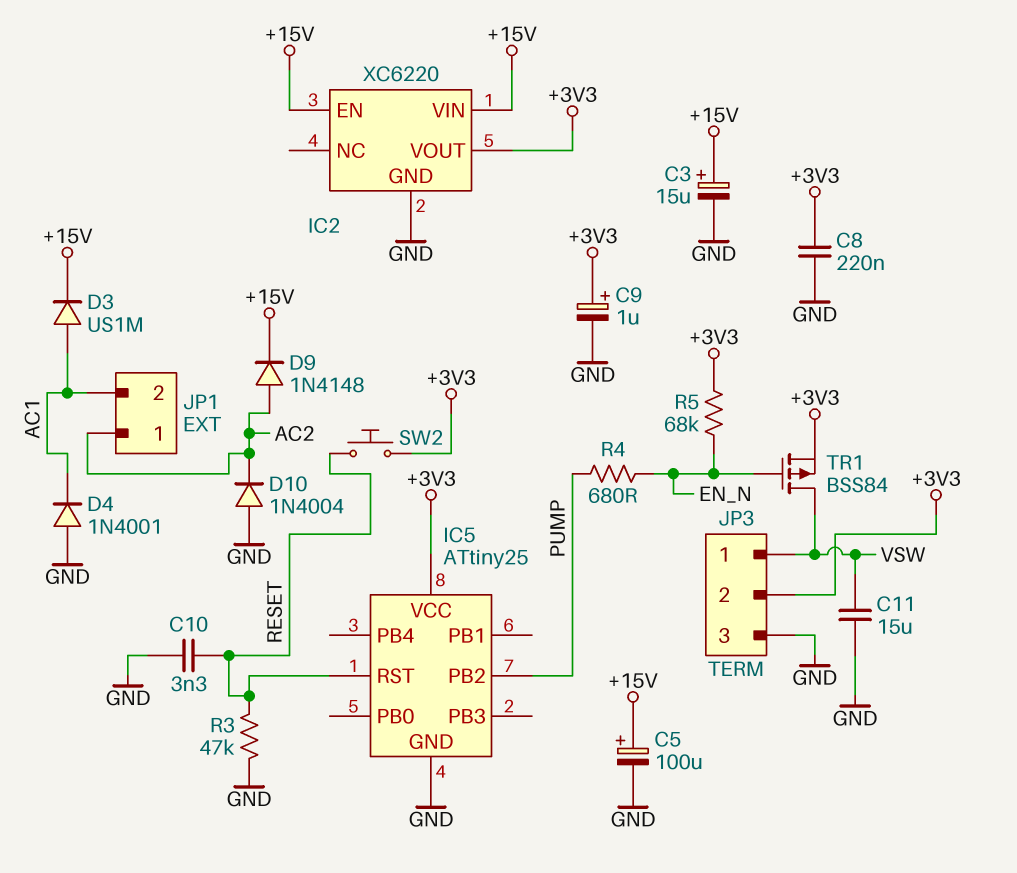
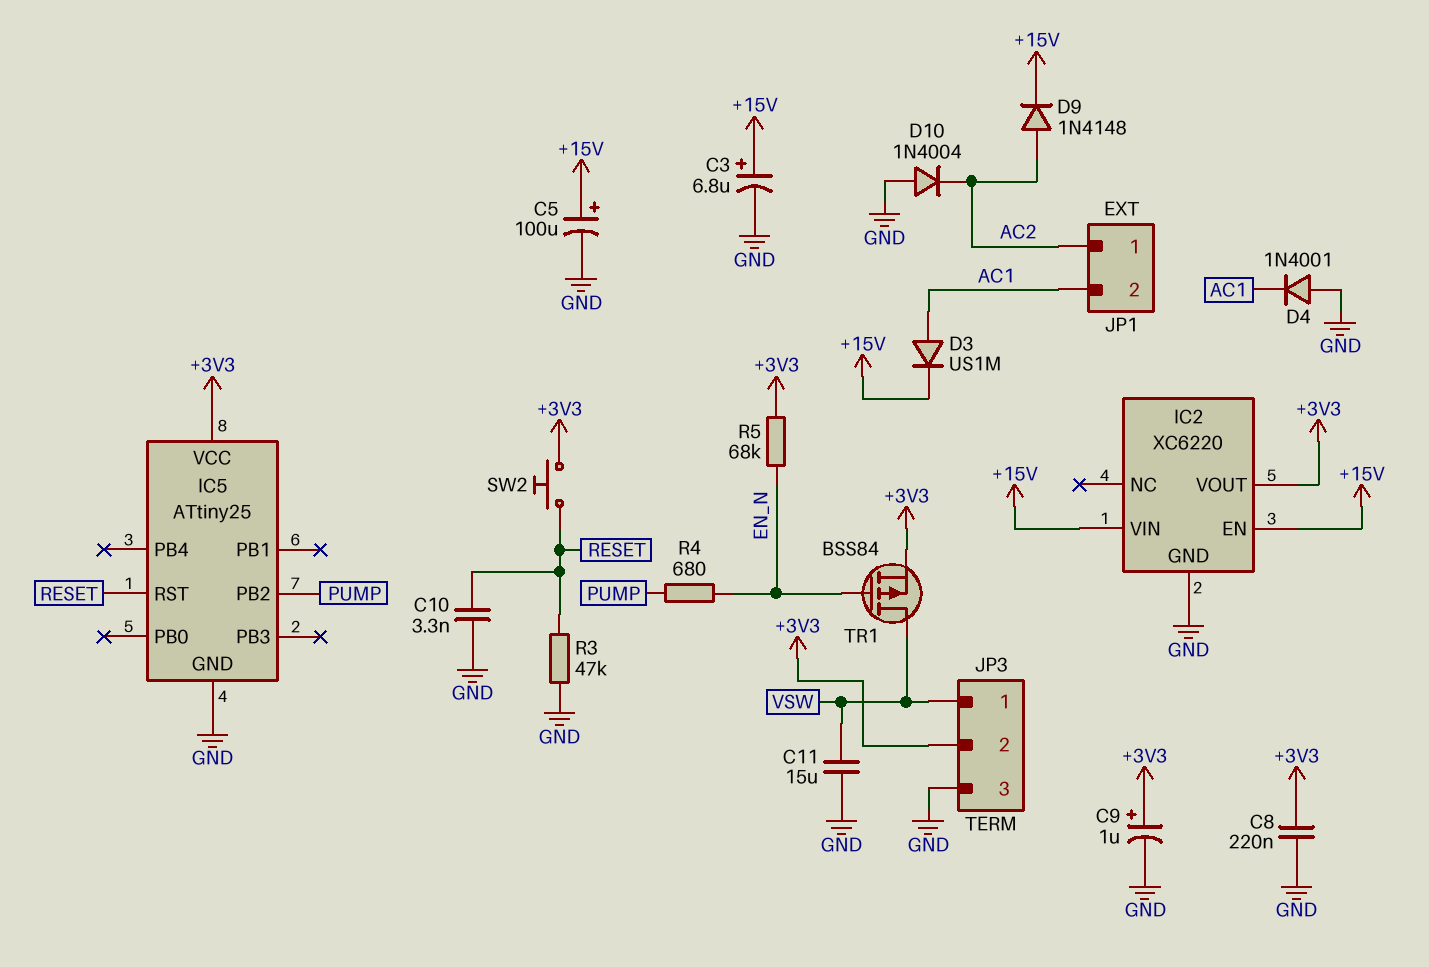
C3: 15uF (plus +15V, minus GND) -> 6.8uF (plus +15V, minus GND)

